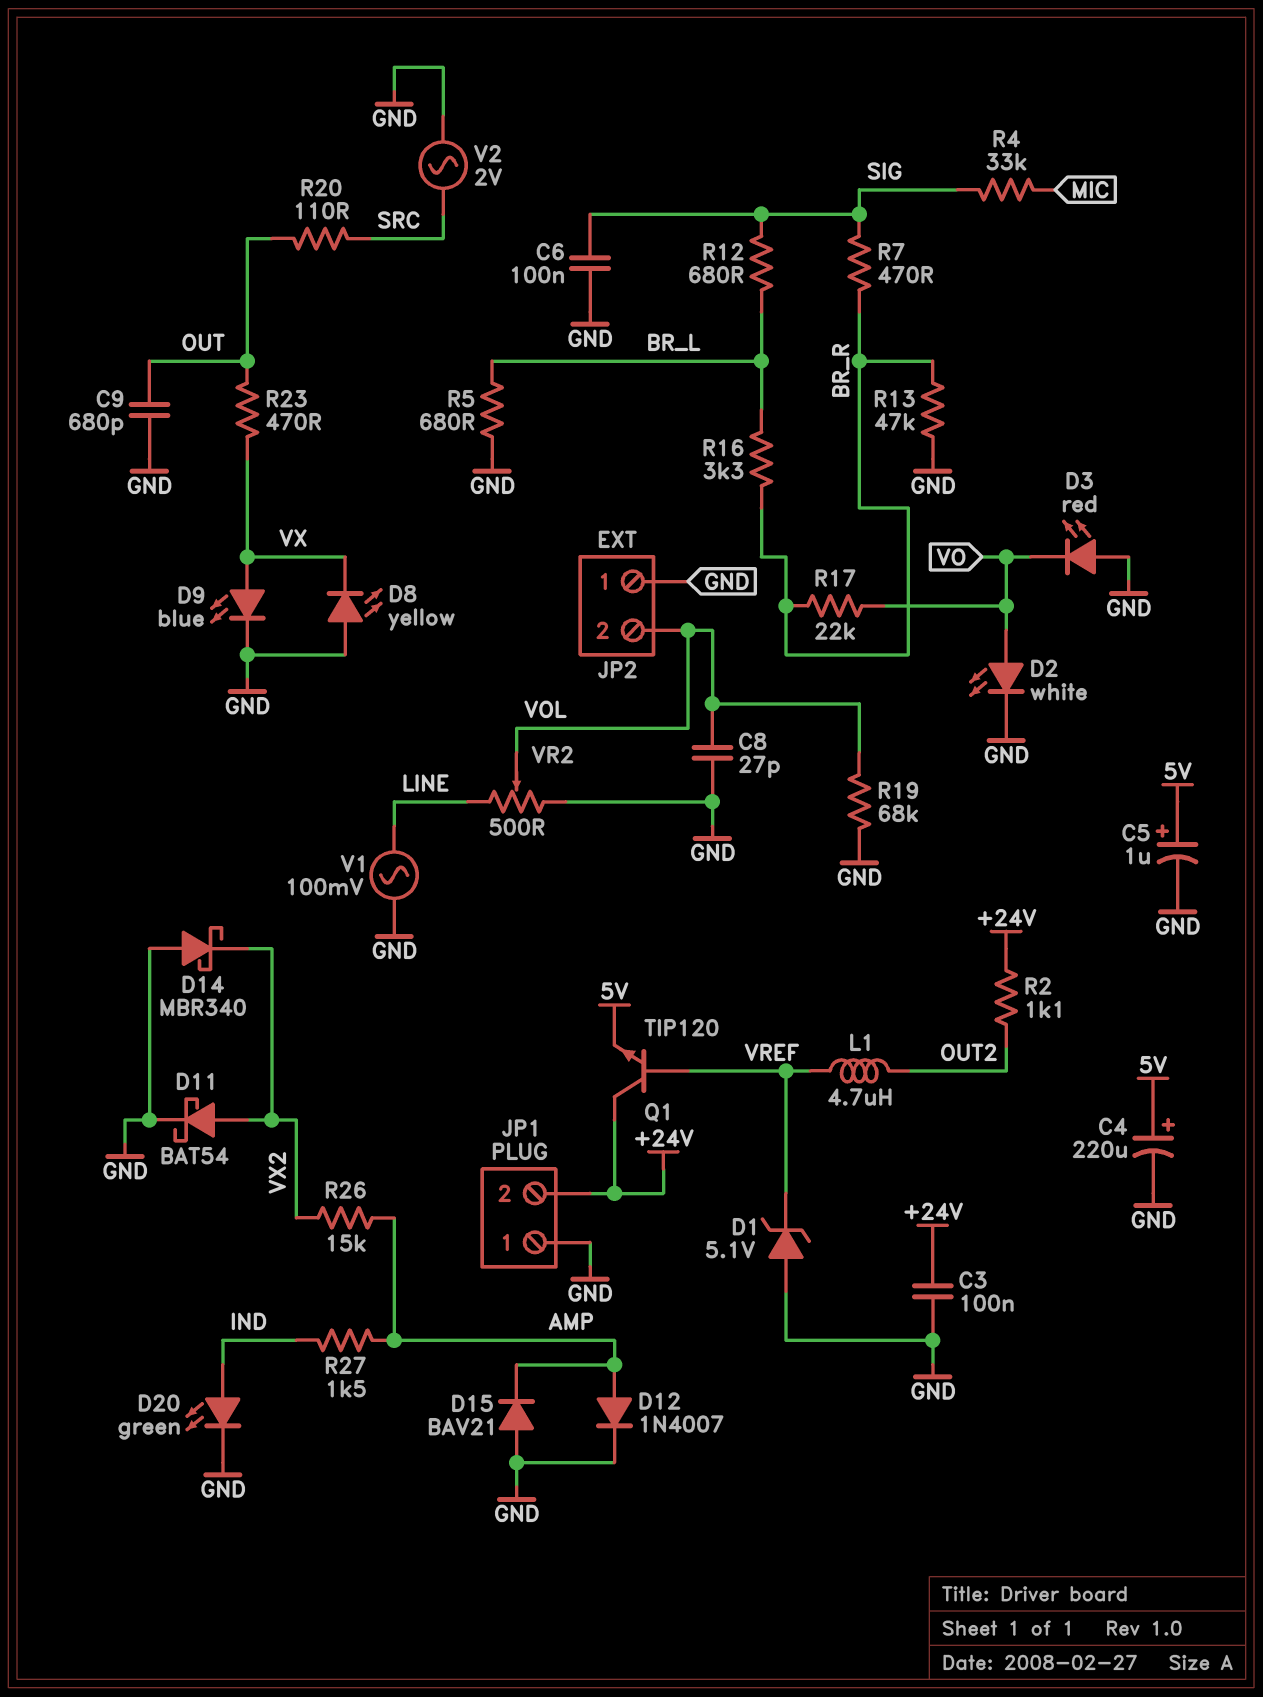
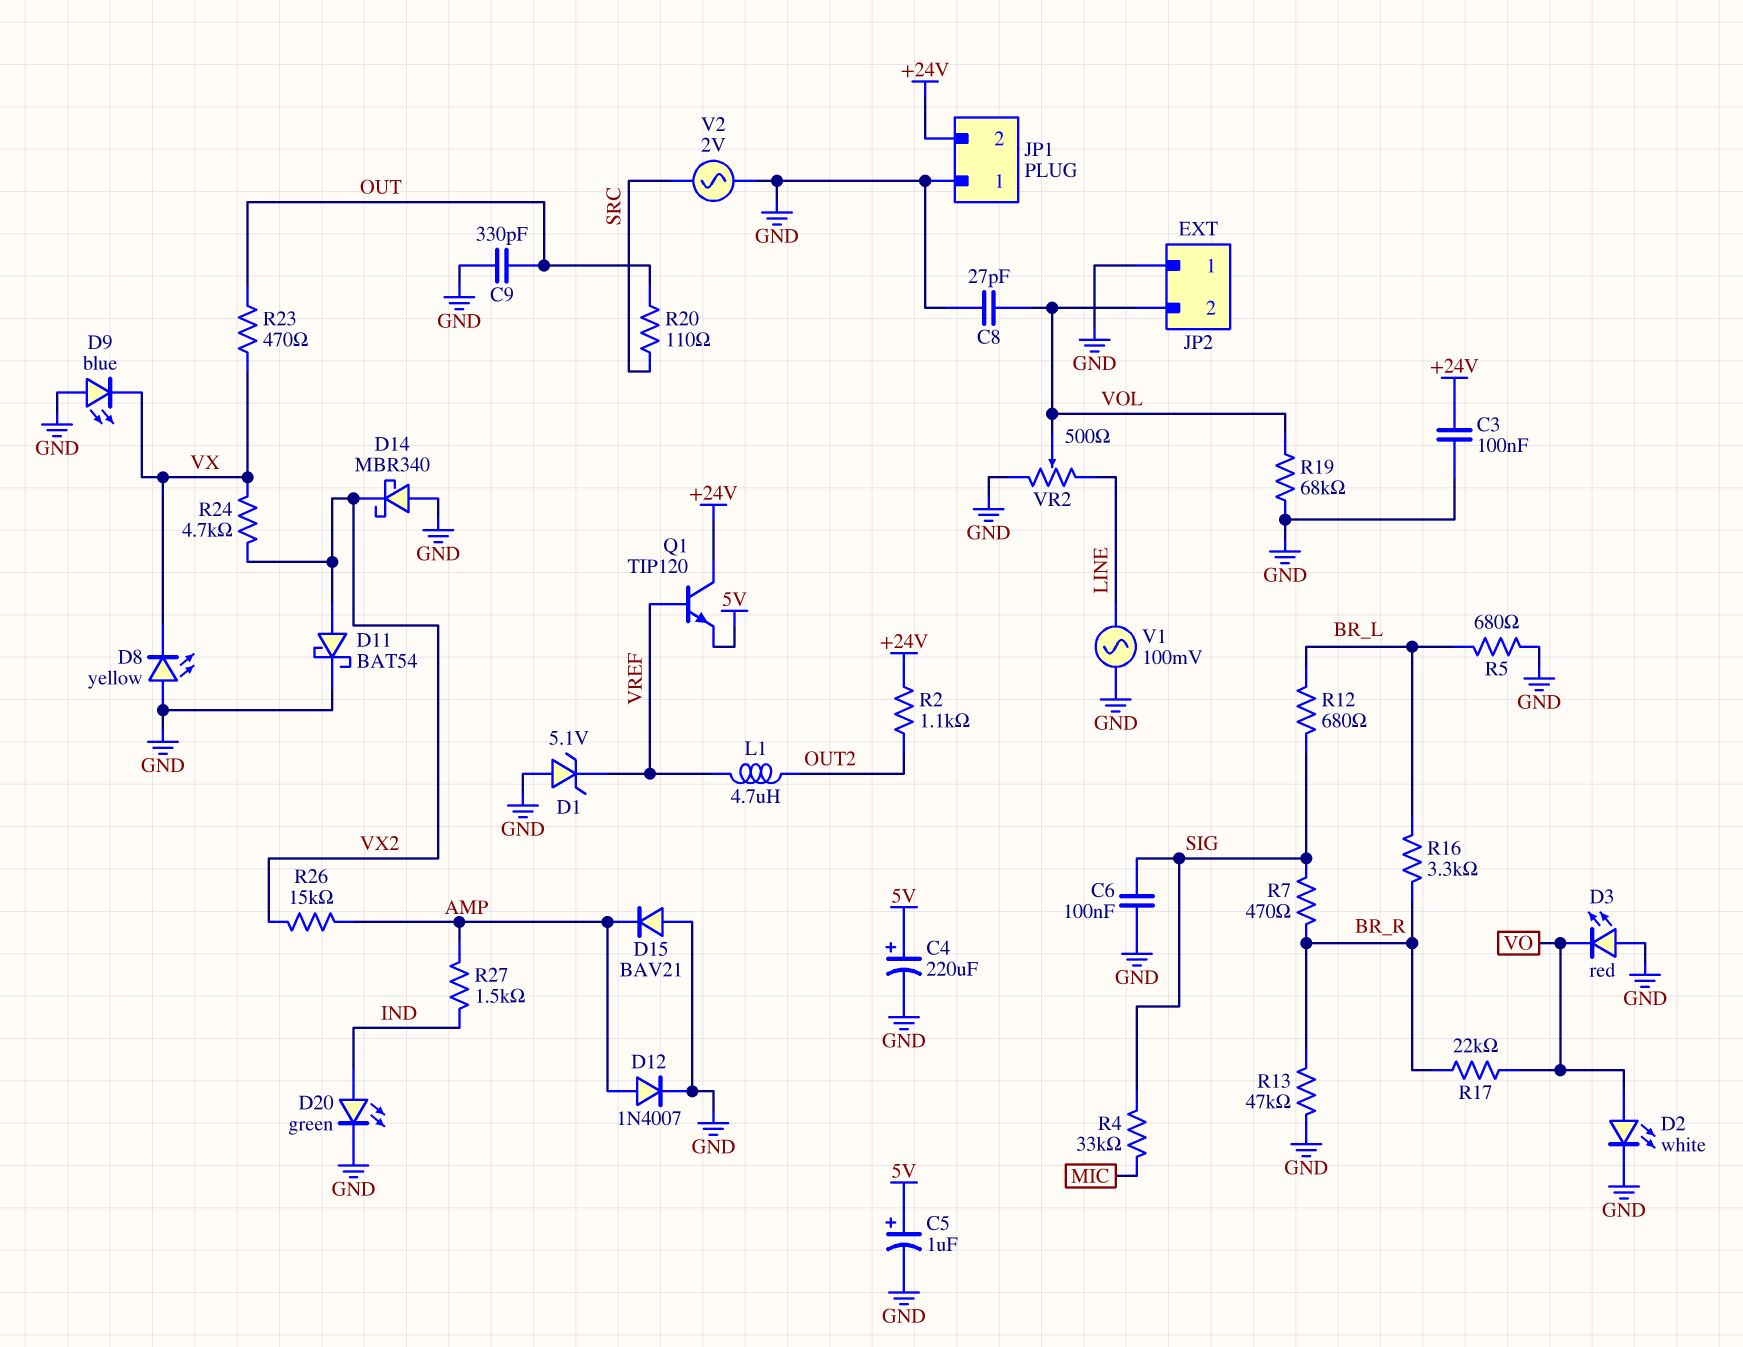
C9: 680pF (GND, OUT) -> 330pF (GND, OUT)
D9: LED blue (A VX, K GND) -> LED blue (A GND, K VX)
R24: none -> 4.7k (VX, VX2)

